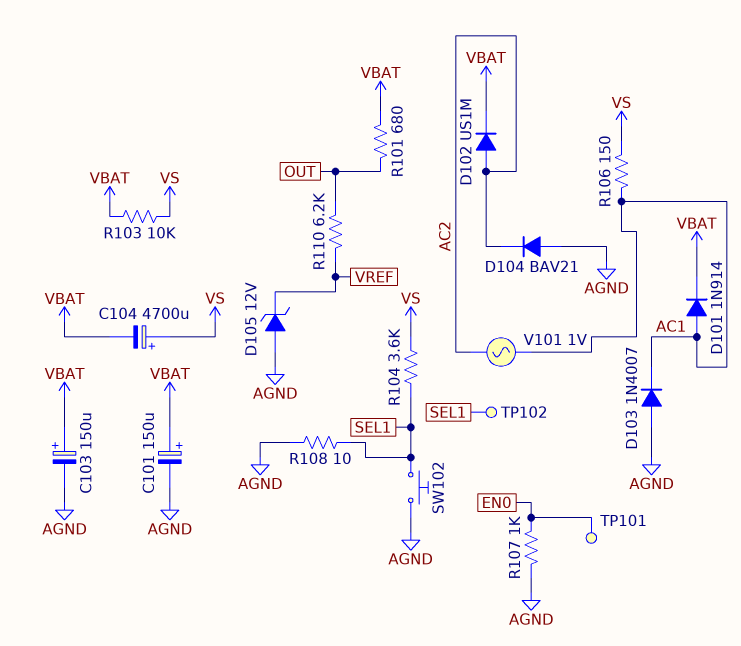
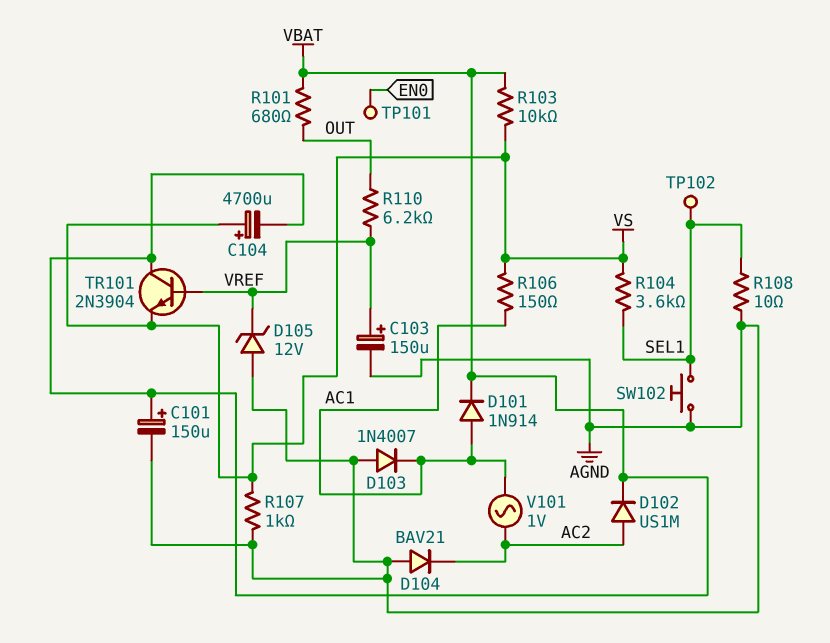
C103: 150uF (plus VBAT, minus AGND) -> 150uF (plus VREF, minus AGND)
R107: 1k (AGND, EN0) -> 1k (AGND, VS)
TR101: none -> NPN 2N3904 (B VREF, C VBAT, E VS)

